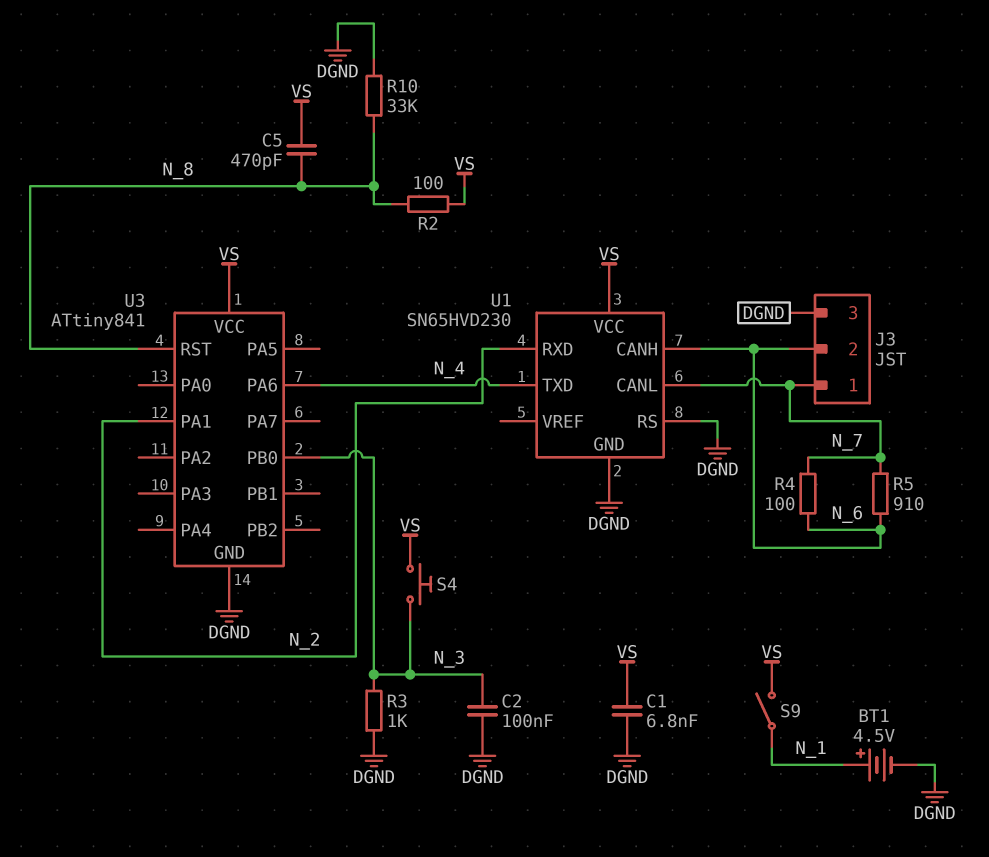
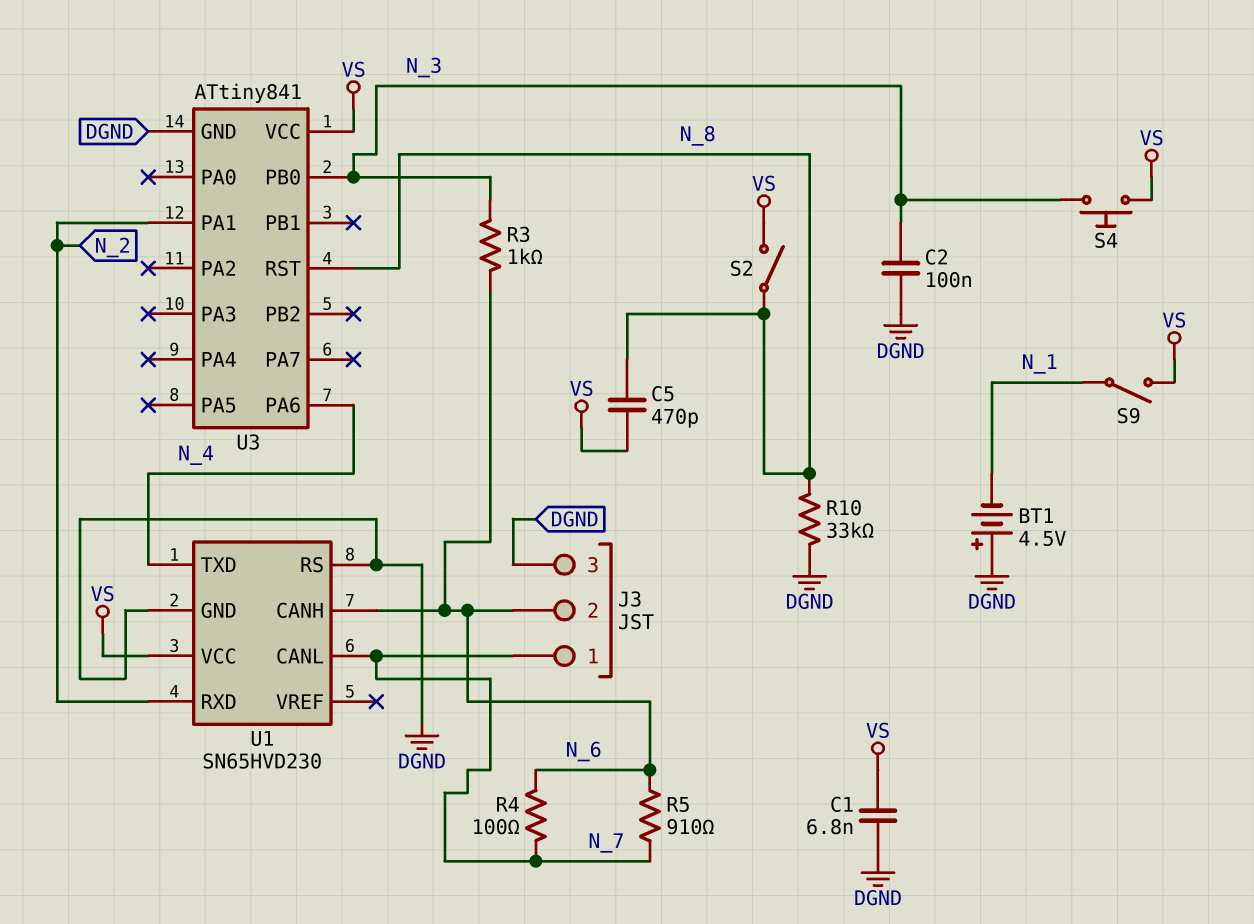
BT1: 4.5V (plus N_1, minus DGND) -> 4.5V (plus DGND, minus N_1)
R2: 100 (N_8, VS) -> none
R3: 1k (DGND, N_3) -> 1k (N_3, N_6)
S2: none -> switch (N_8, VS)

